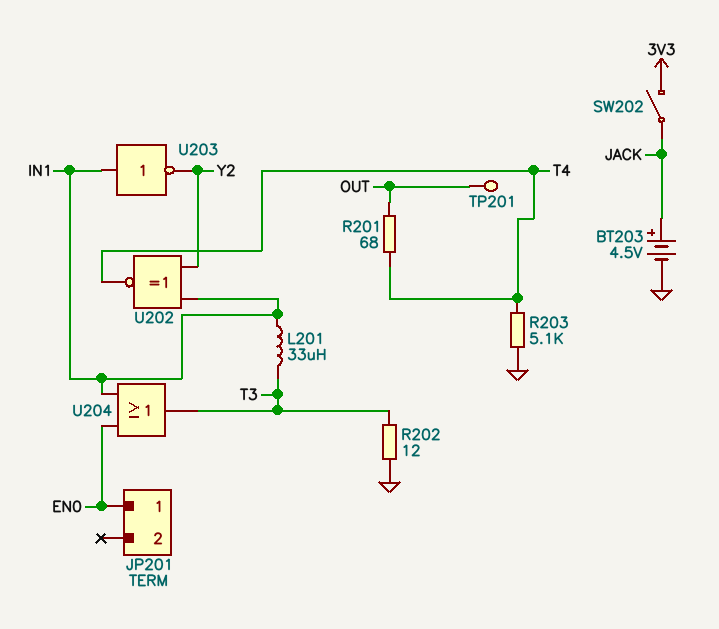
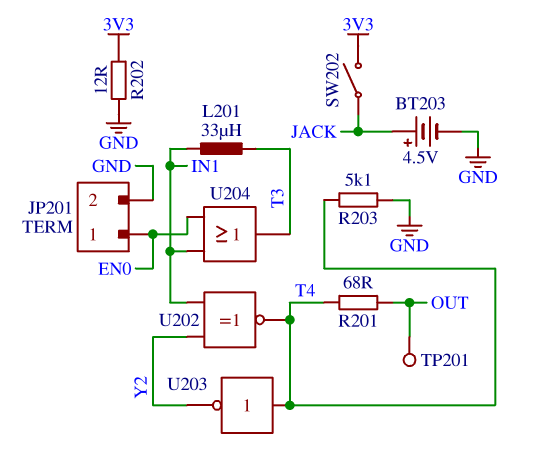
JP201 pin 2: none -> GND
R202: 12 (GND, T3) -> 12 (3V3, GND)
U203: NOT (in IN1, out Y2) -> NOT (in T4, out Y2)

